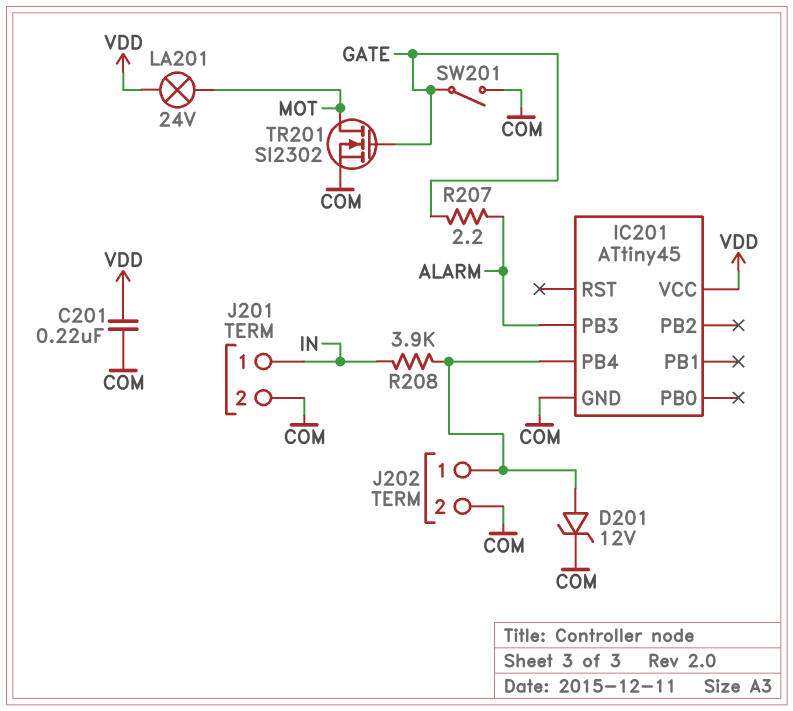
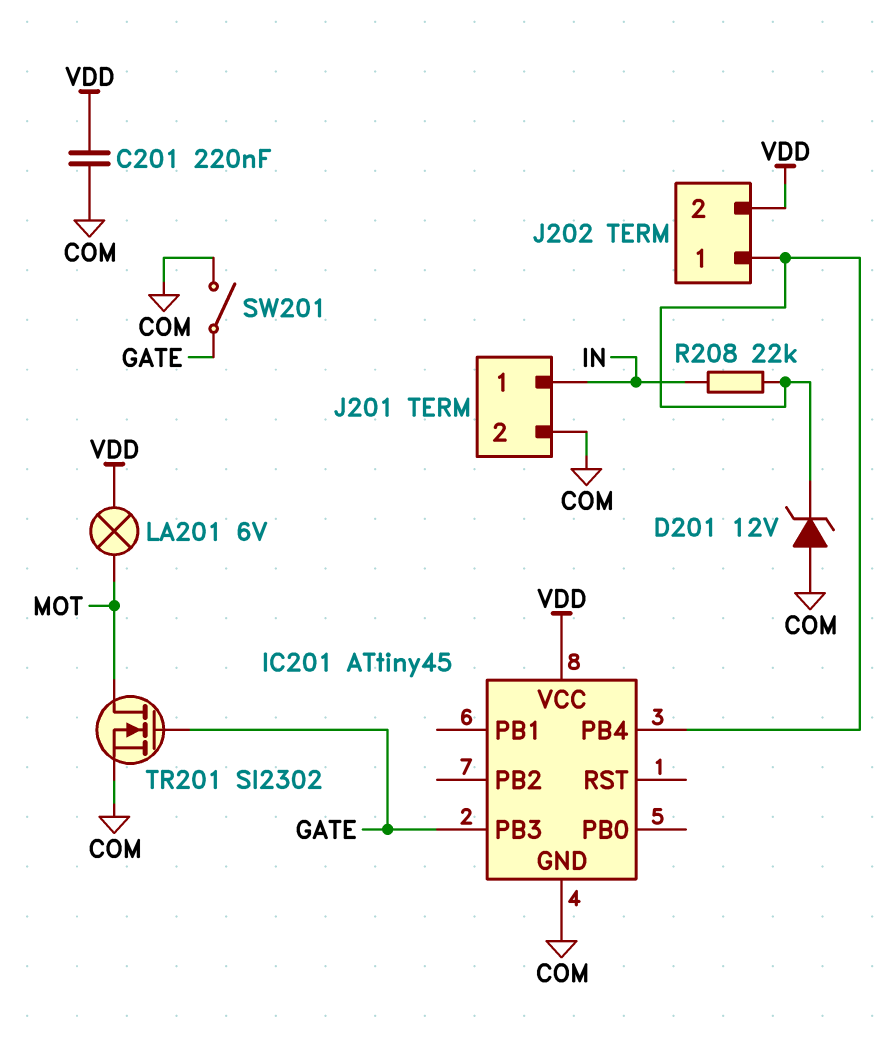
D201: zener 12V (A IC201/PB4, K COM) -> zener 12V (A COM, K IC201/PB4)
IC201 pin PB3: ALARM -> GATE
J202 pin 2: COM -> VDD
LA201: lamp 24V (MOT, VDD) -> lamp 6V (MOT, VDD)
R207: 2.2 (ALARM, GATE) -> none
R208: 3.9k (IC201/PB4, IN) -> 22k (IC201/PB4, IN)

